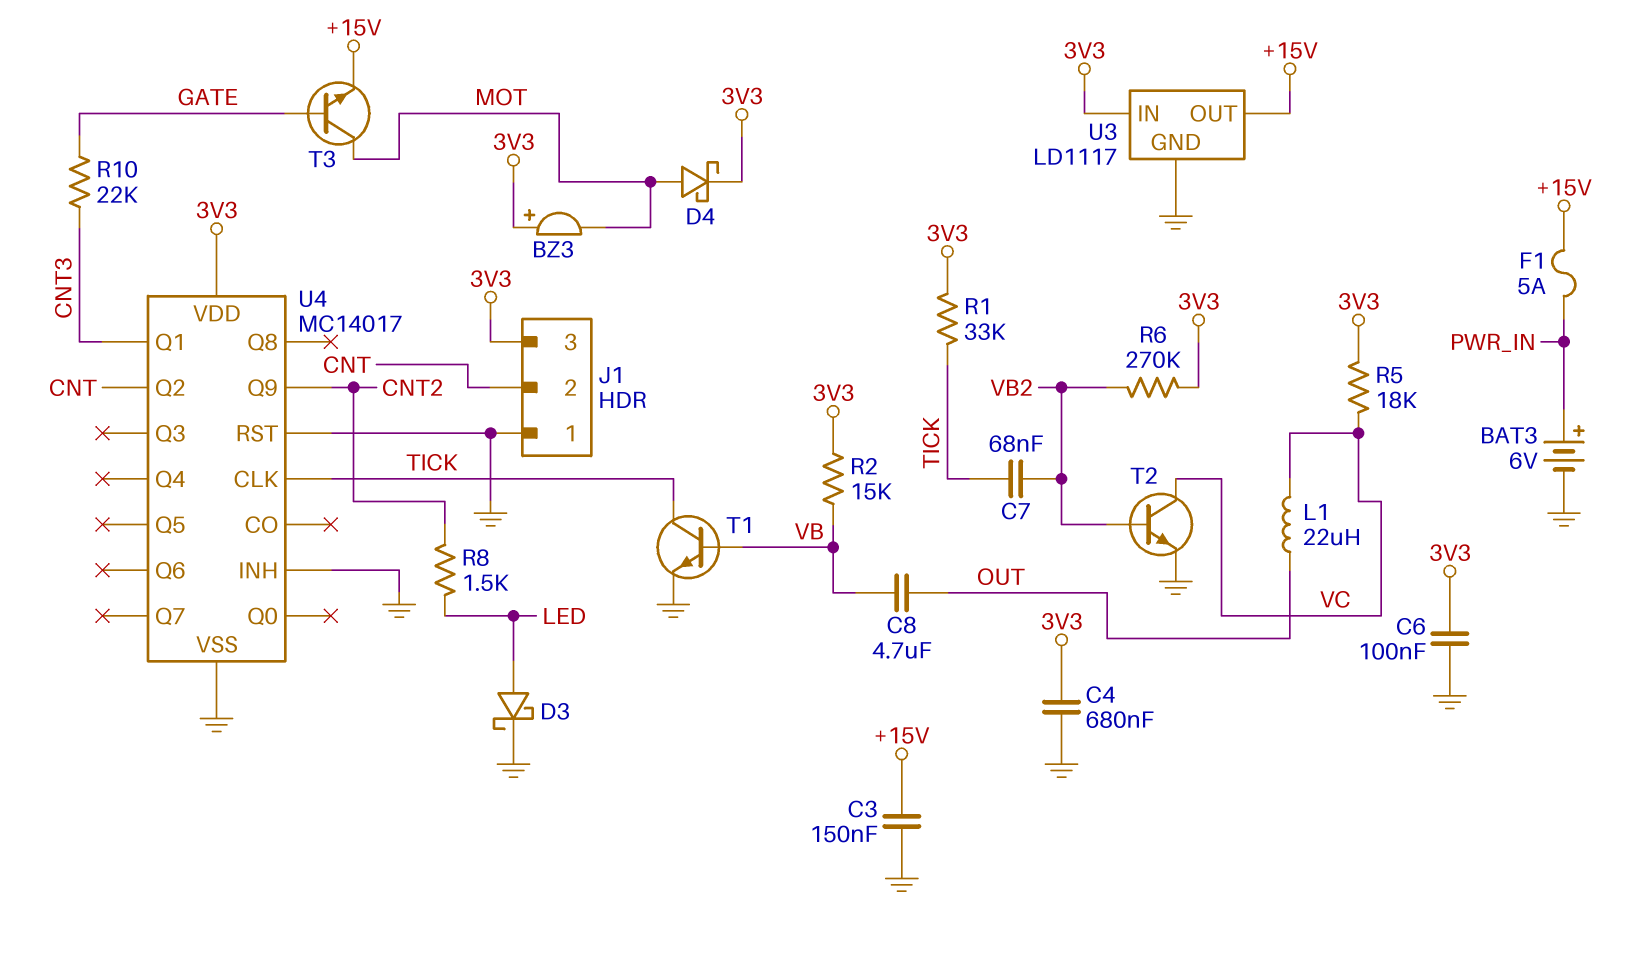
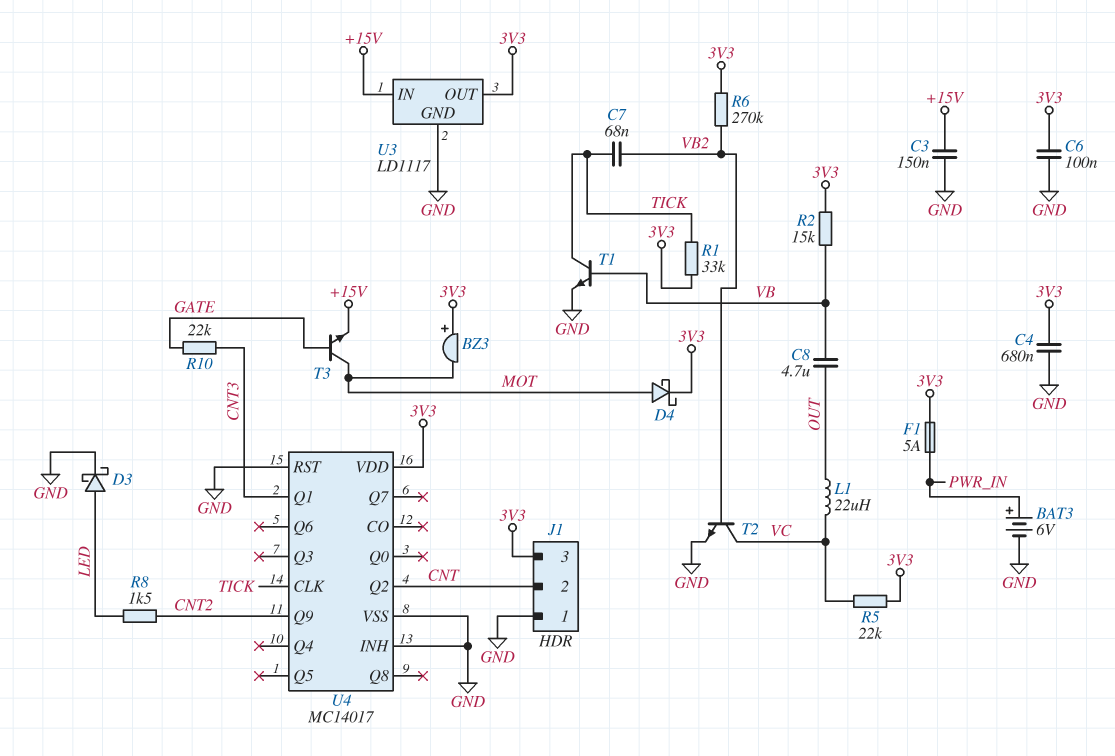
F1: 5A (+15V, PWR_IN) -> 5A (3V3, PWR_IN)
R5: 18k (3V3, VC) -> 22k (3V3, VC)
U3 pin IN: 3V3 -> +15V
U3 pin OUT: +15V -> 3V3

